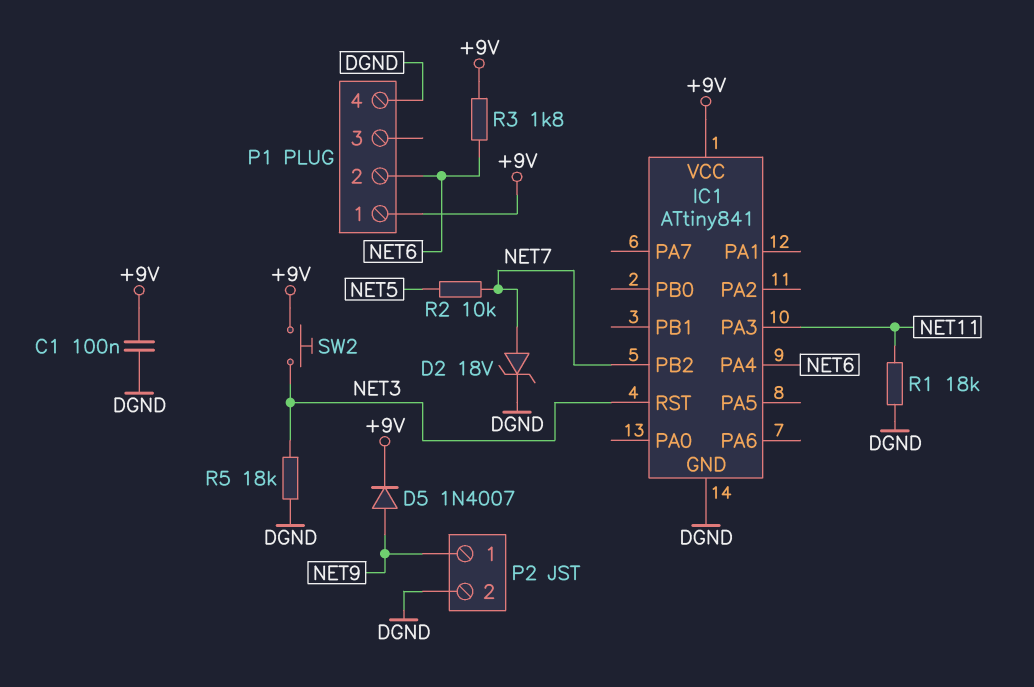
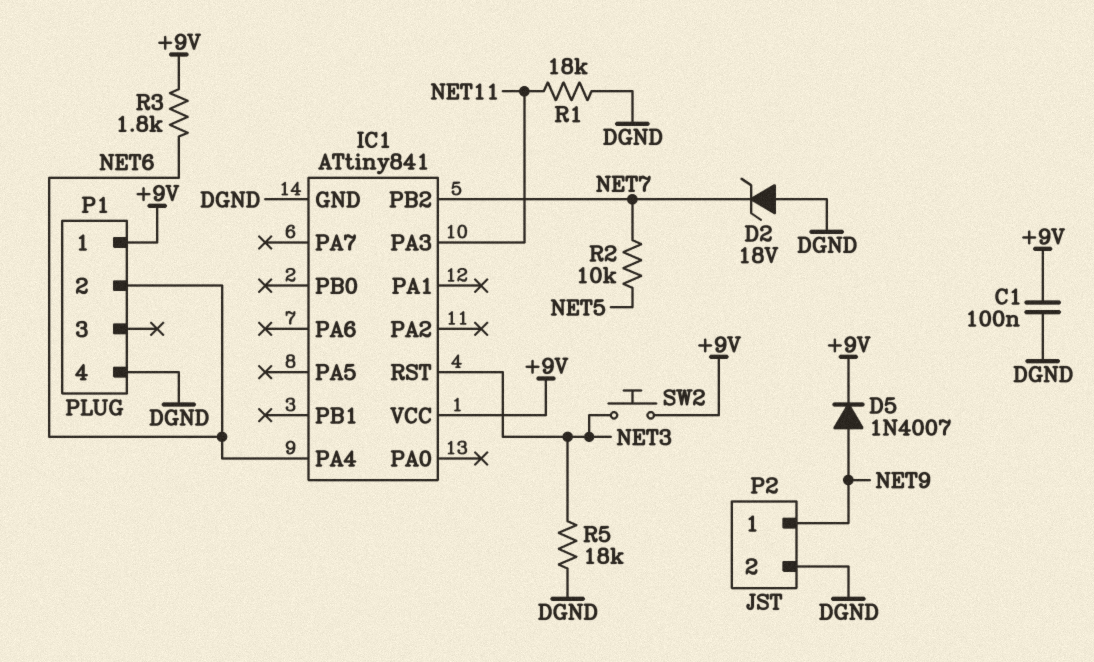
D2: zener 18V (A NET7, K DGND) -> zener 18V (A DGND, K NET7)

